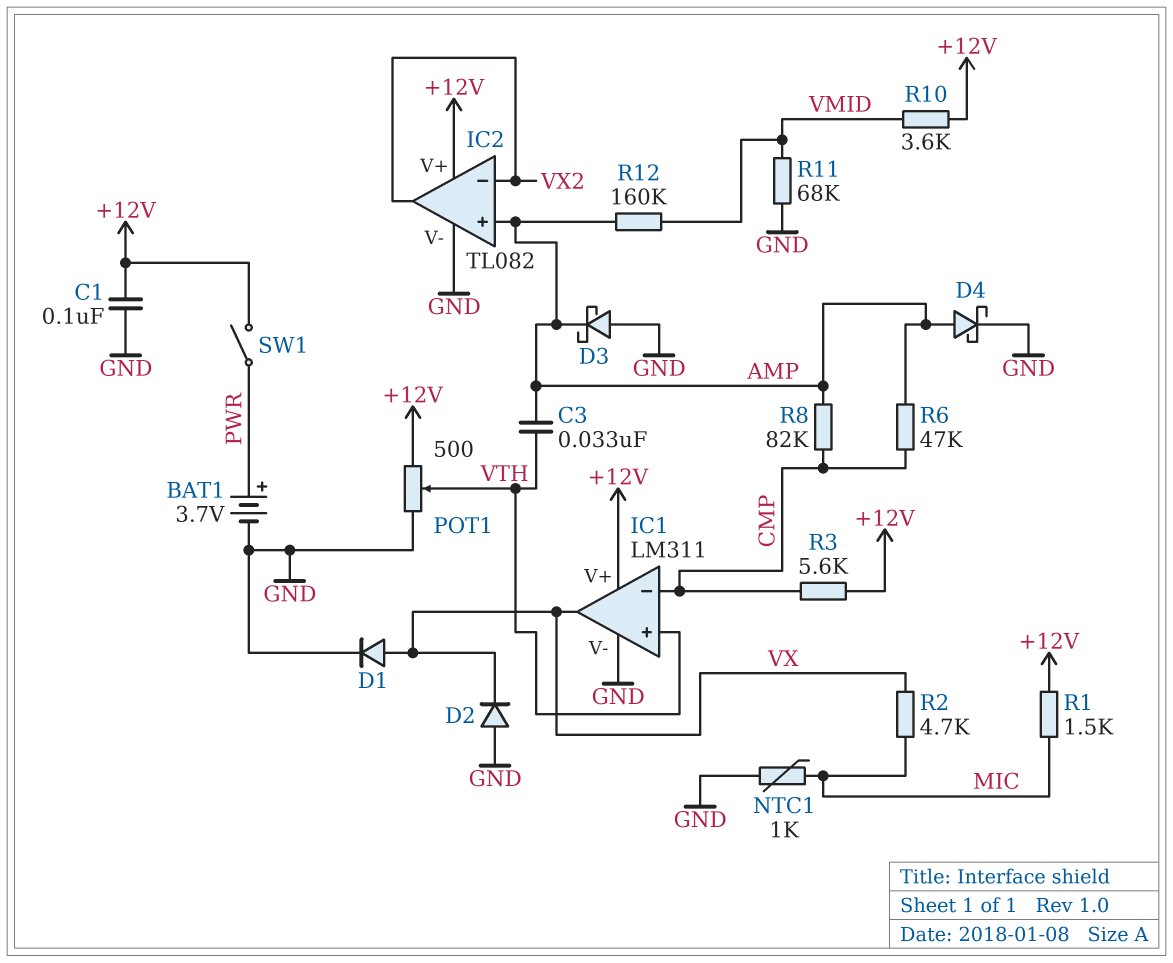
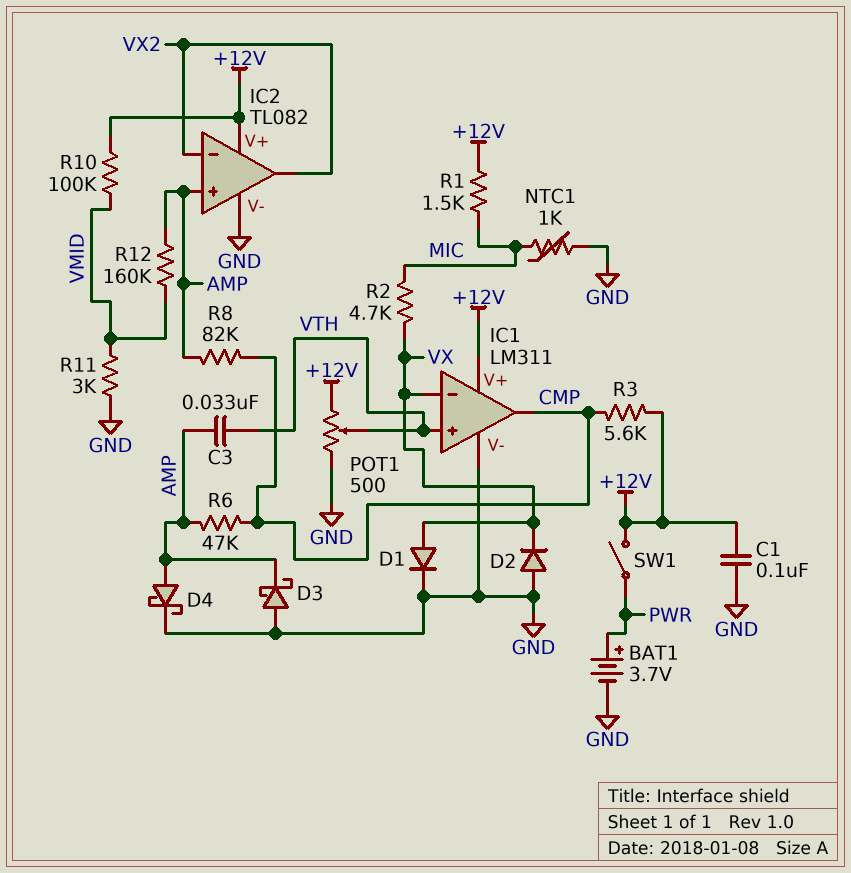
IC1 pin in-: CMP -> VX
IC1 pin out: VX -> CMP
R10: 3.6k (+12V, VMID) -> 100k (+12V, VMID)
R11: 68k (GND, VMID) -> 3k (GND, VMID)

